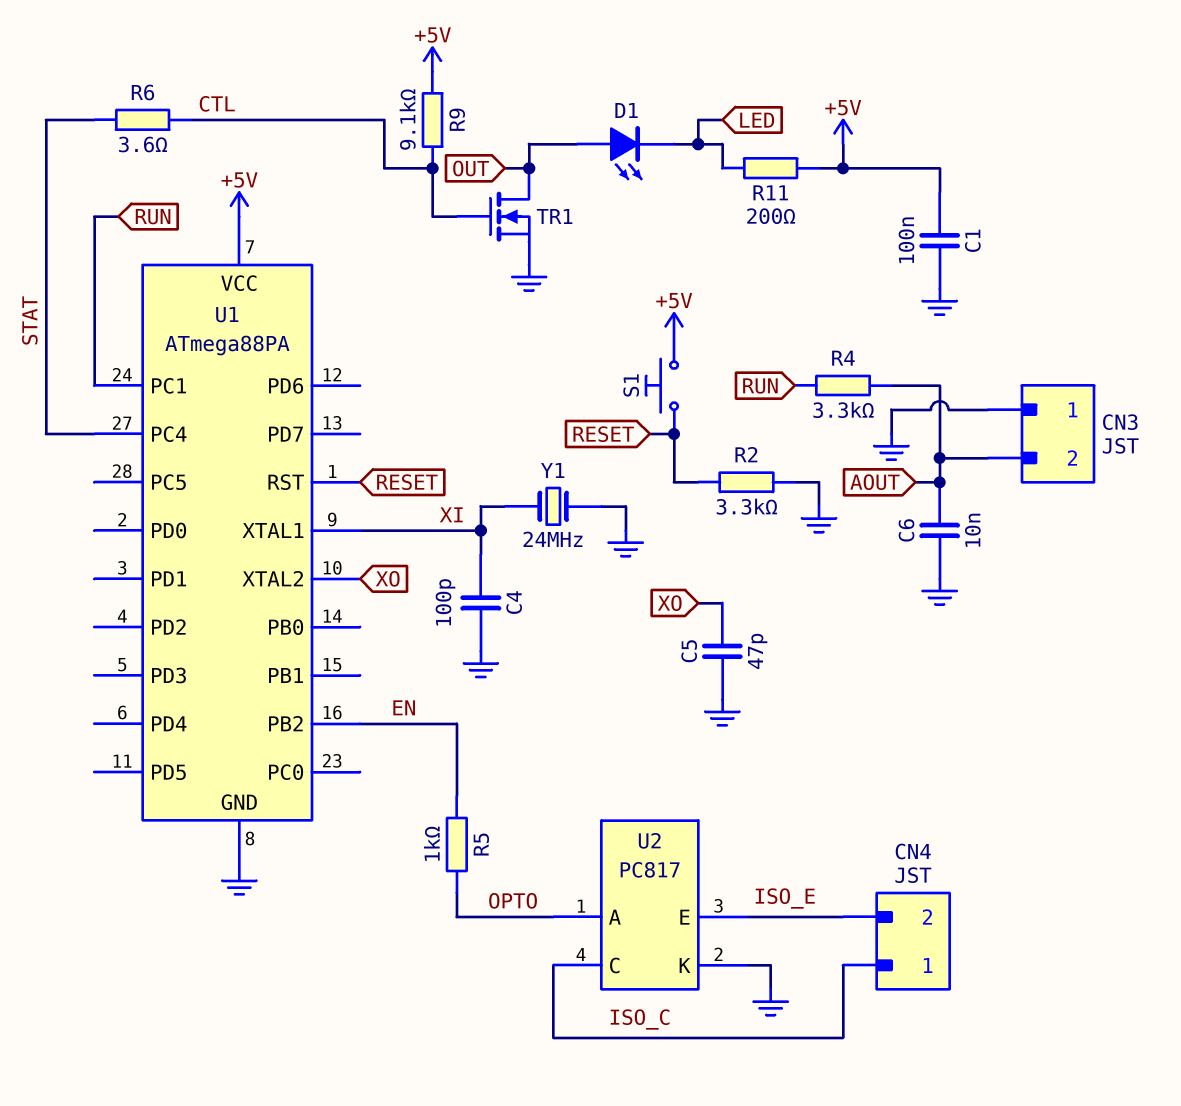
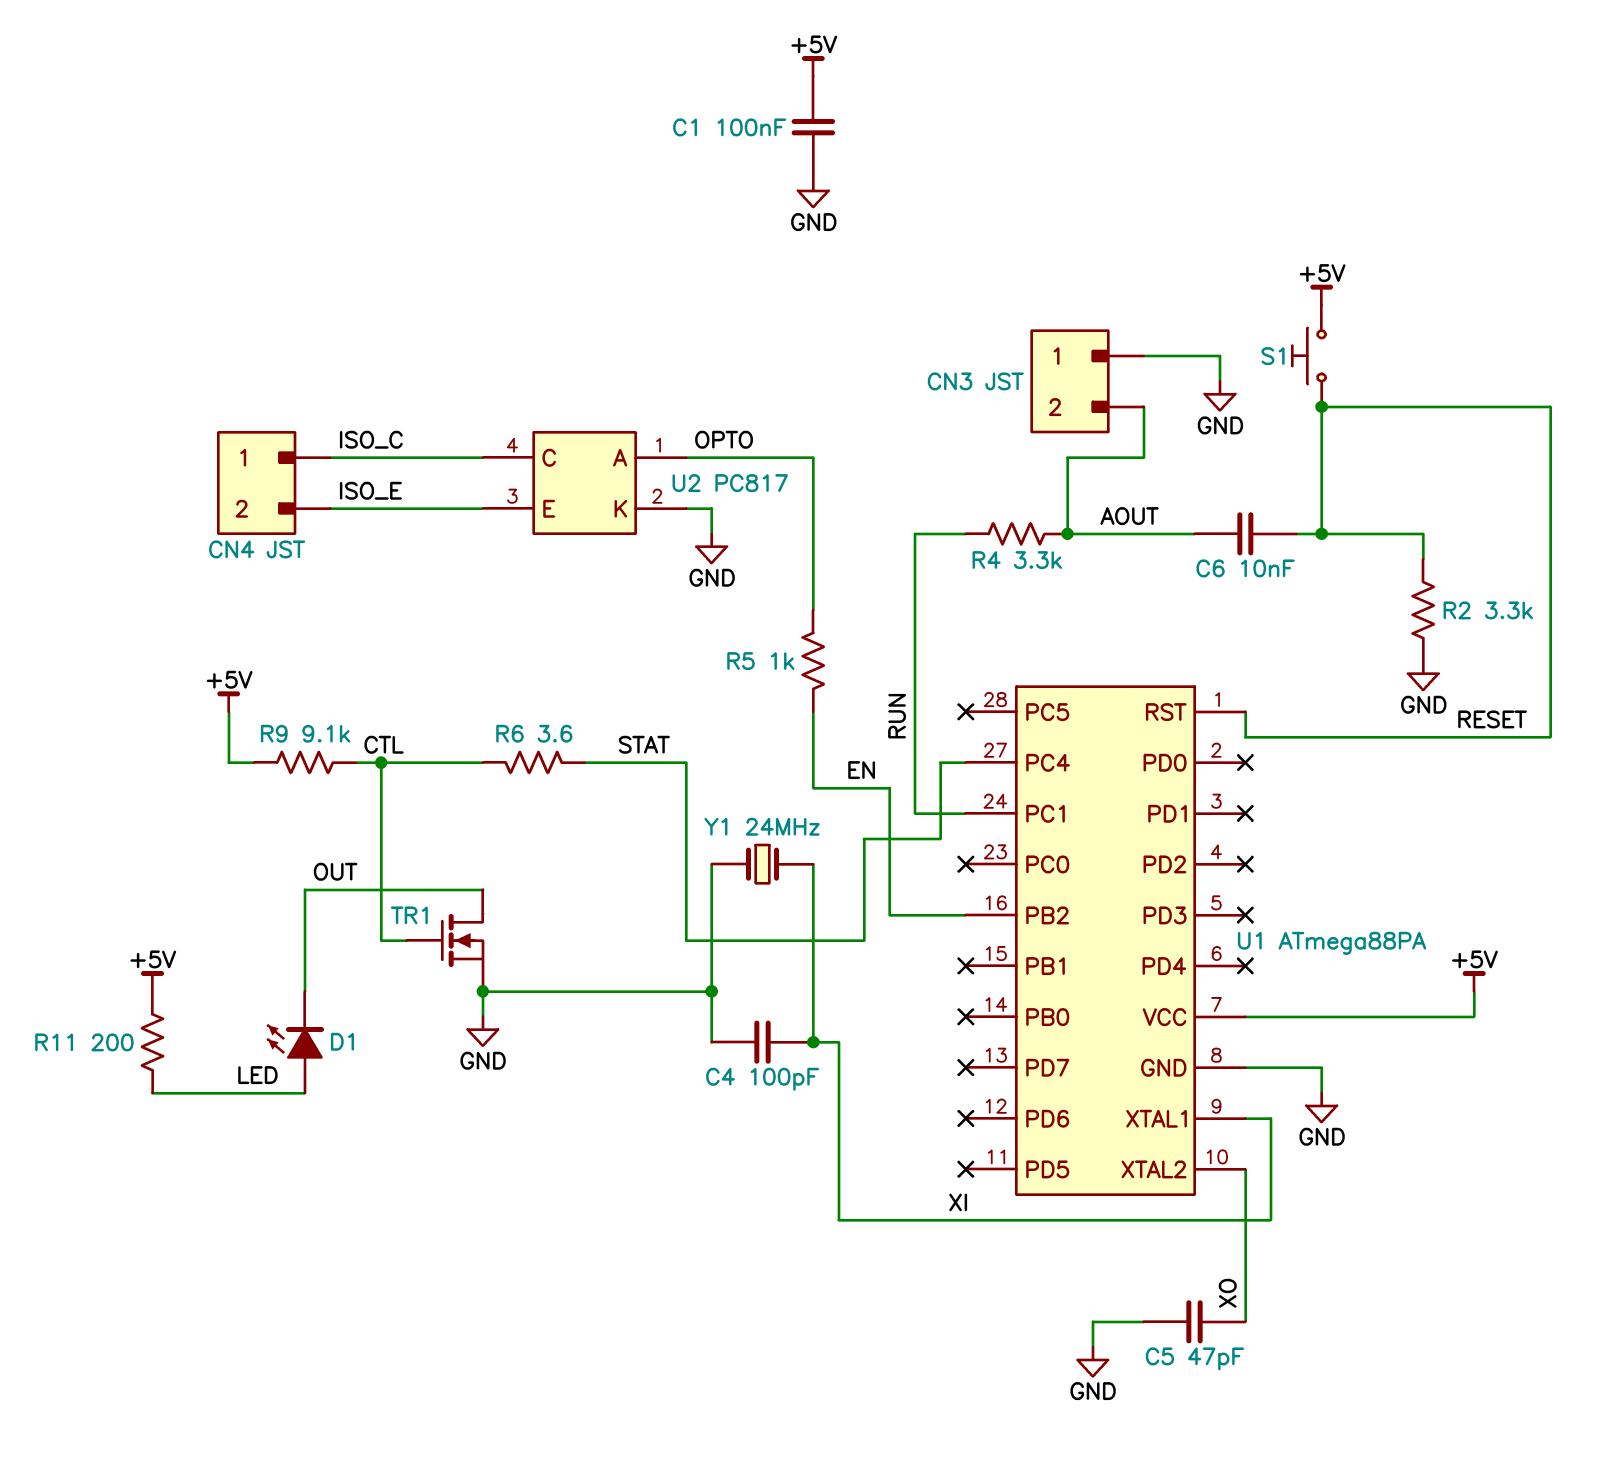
C6: 10nF (AOUT, GND) -> 10nF (AOUT, RESET)
D1: LED (A OUT, K LED) -> LED (A LED, K OUT)

